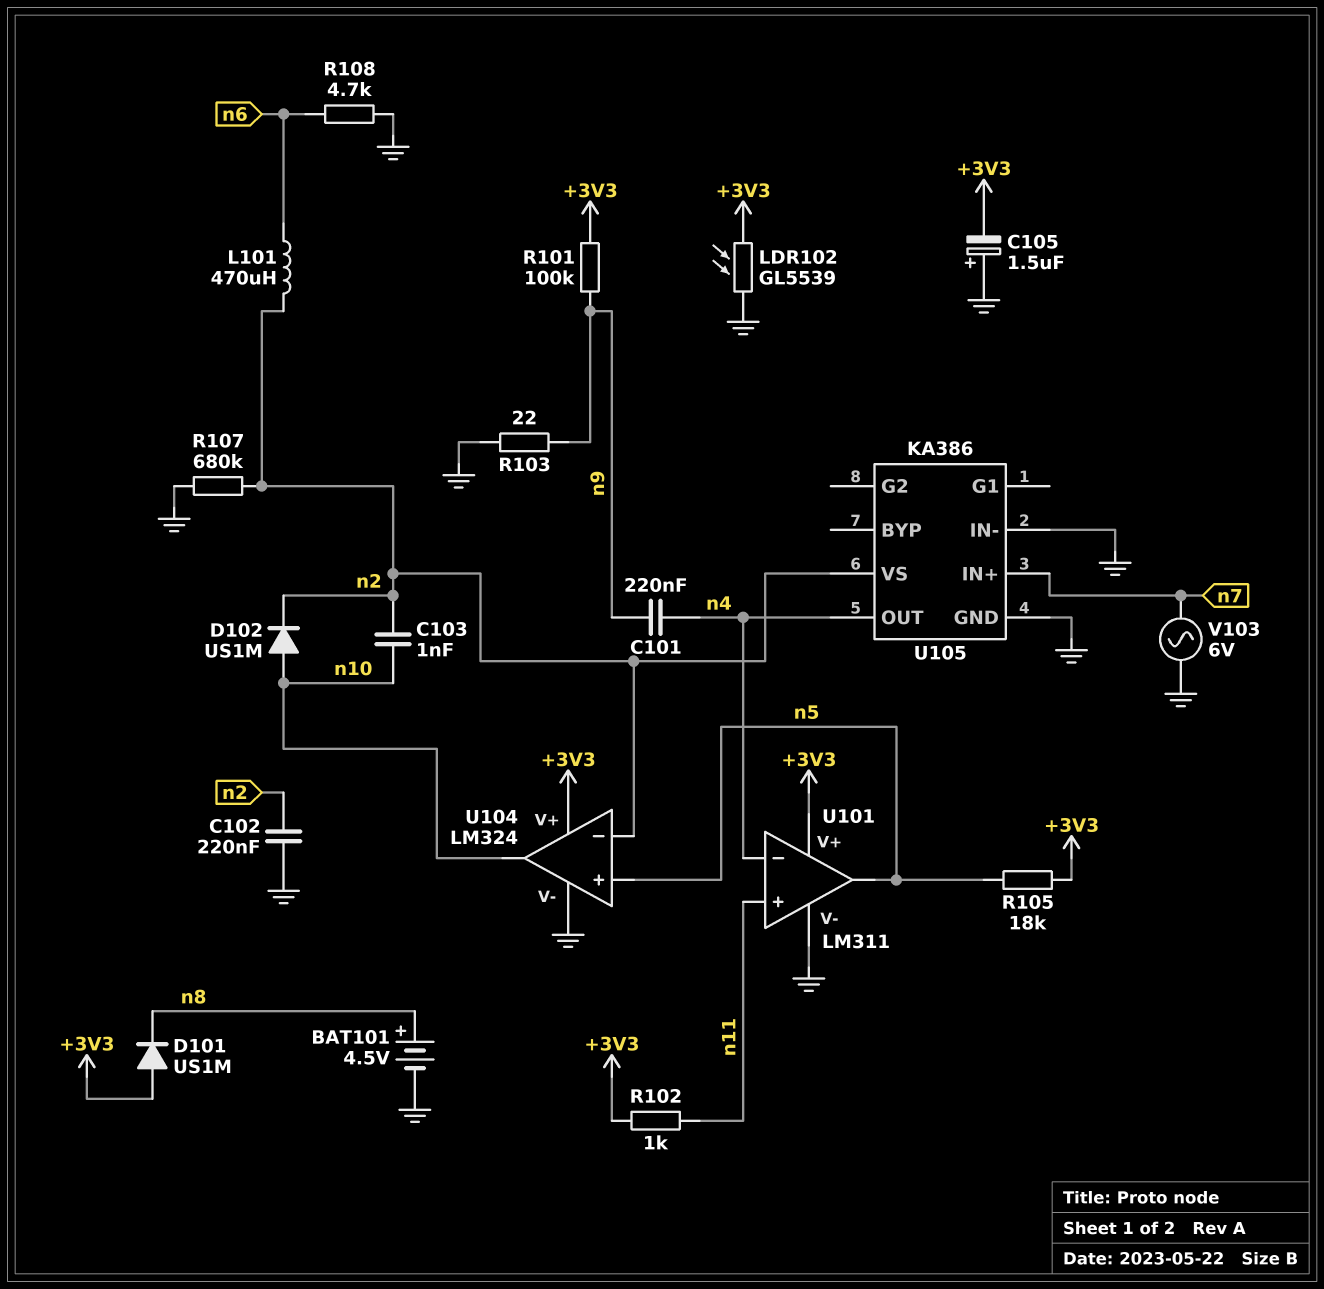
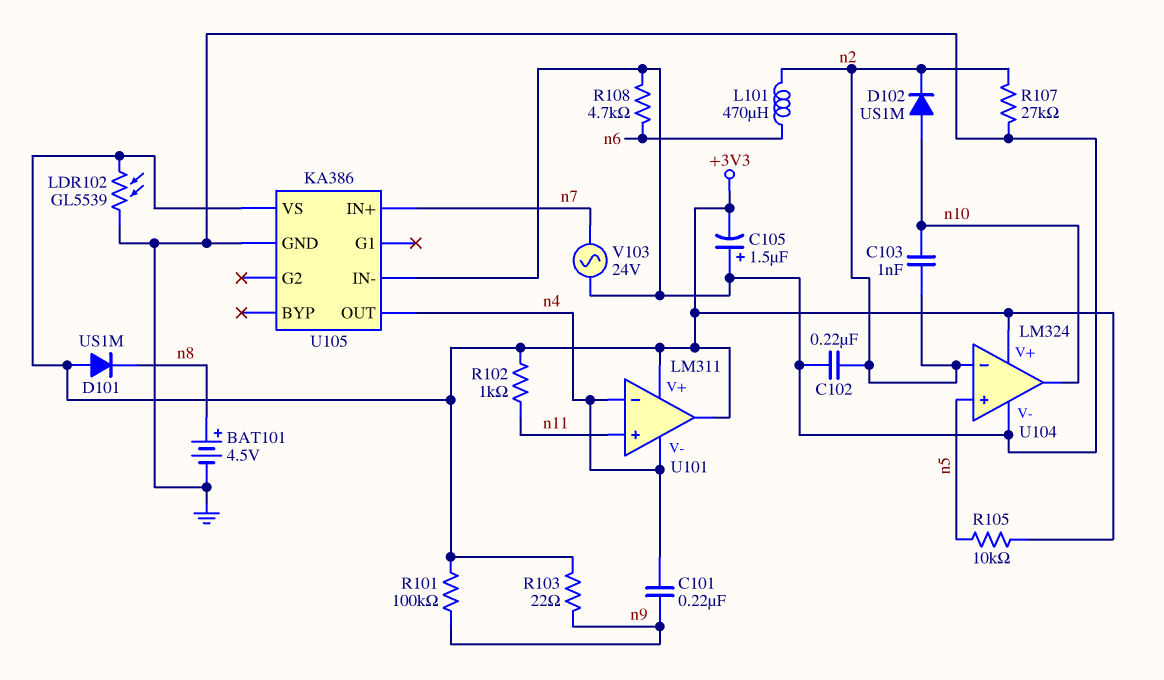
R103: 22 (GND, n9) -> 22 (+3V3, n9)
R105: 18k (+3V3, n5) -> 10k (+3V3, n5)
R107: 680k (GND, n2) -> 27k (GND, n2)
U101 pin V-: GND -> n4
U101 pin out: n5 -> +3V3
U105 pin VS: n2 -> +3V3
V103: AC 6V (GND, n7) -> AC 24V (GND, n7)

